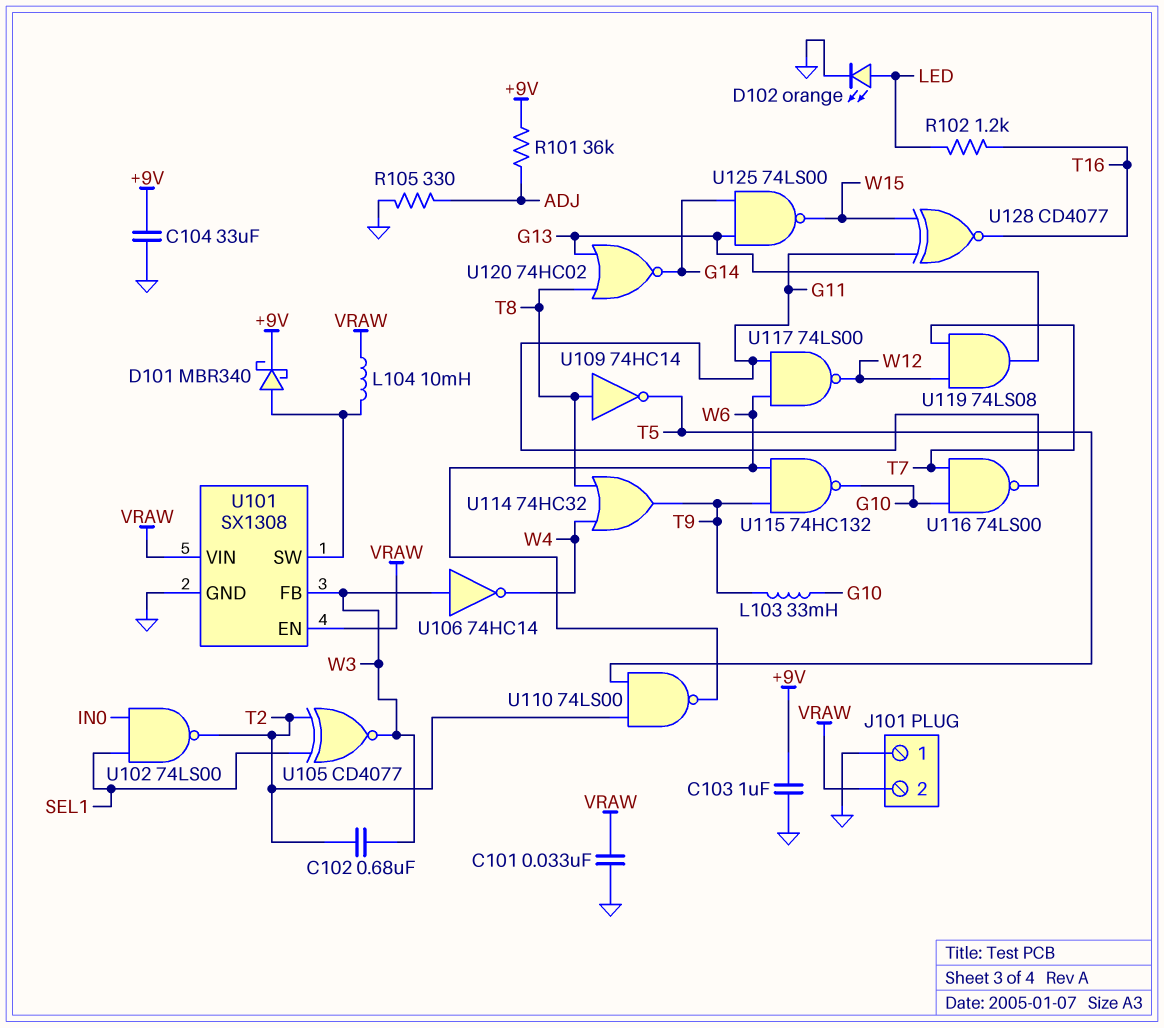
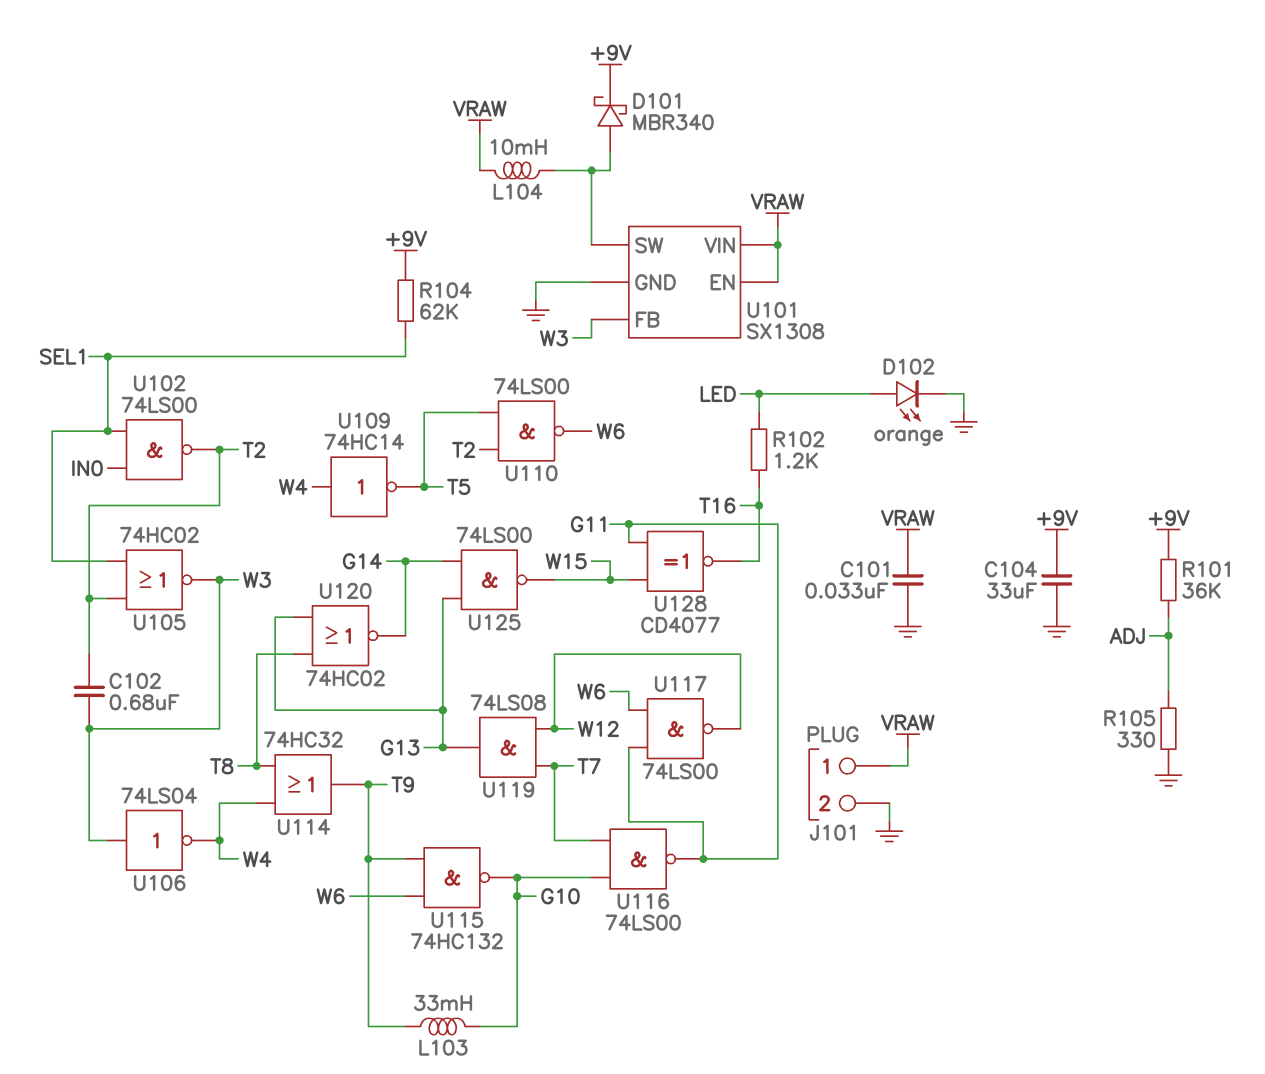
C103: 1uF (+9V, GND) -> none
J101 pin 1: GND -> VRAW
J101 pin 2: VRAW -> GND
R104: none -> 62k (+9V, SEL1)
U105: XNOR CD4077 (in SEL1, in T2, out W3) -> NOR 74HC02 (in SEL1, in T2, out W3)
U106: NOT 74HC14 (in W3, out W4) -> NOT 74LS04 (in W3, out W4)
U109: NOT 74HC14 (in T8, out T5) -> NOT 74HC14 (in W4, out T5)

